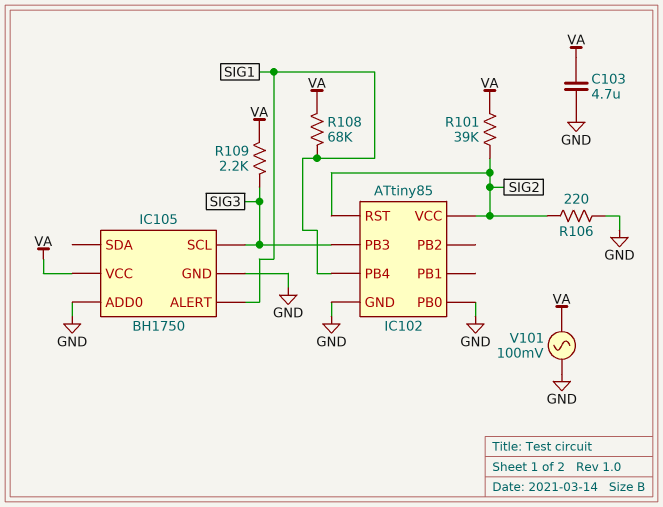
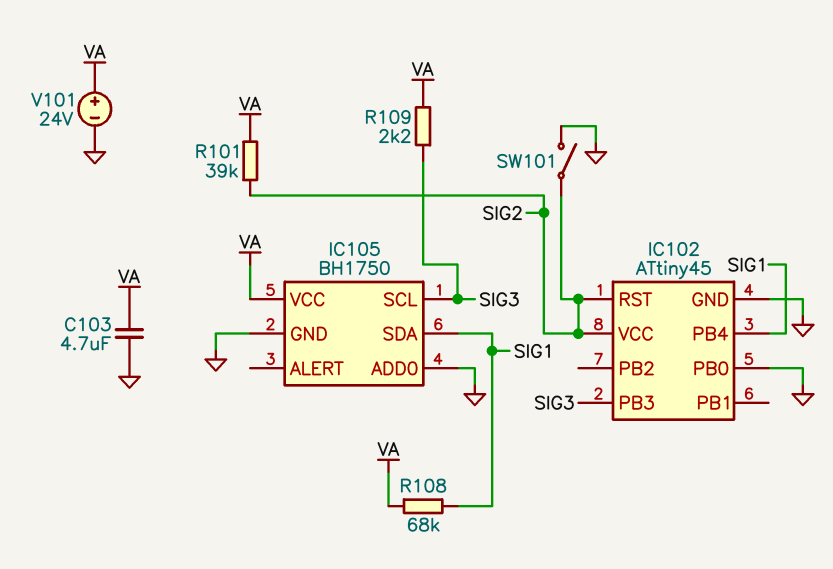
IC102: ATtiny85 -> ATtiny45
IC105 pin ALERT: SIG1 -> none
IC105 pin SDA: none -> SIG1
R106: 220 (GND, SIG2) -> none
SW101: none -> switch (GND, SIG2)
V101: AC 100mV (GND, VA) -> 24V (plus VA, minus GND)

